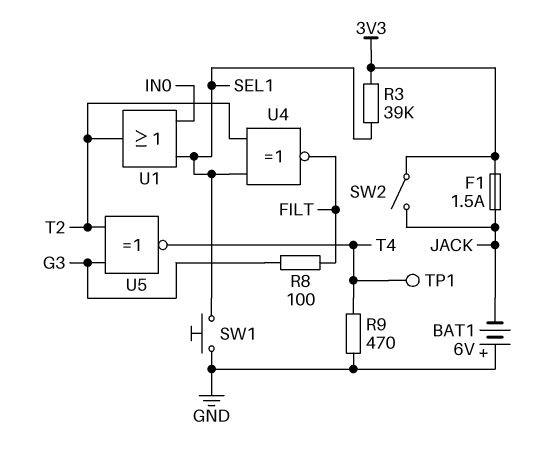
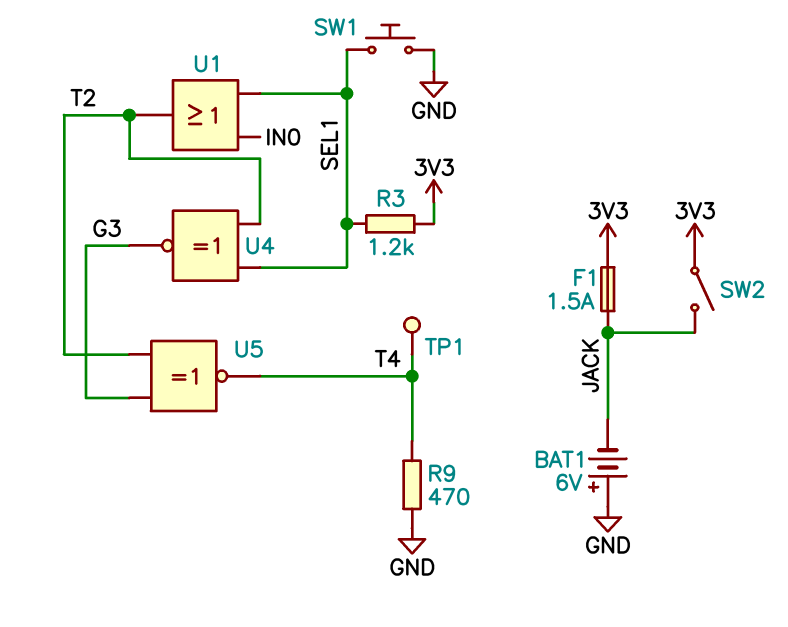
R3: 39k (3V3, SEL1) -> 1.2k (3V3, SEL1)
R8: 100 (FILT, G3) -> none
U4: XNOR (in SEL1, in T2, out FILT) -> XNOR (in SEL1, in T2, out G3)

